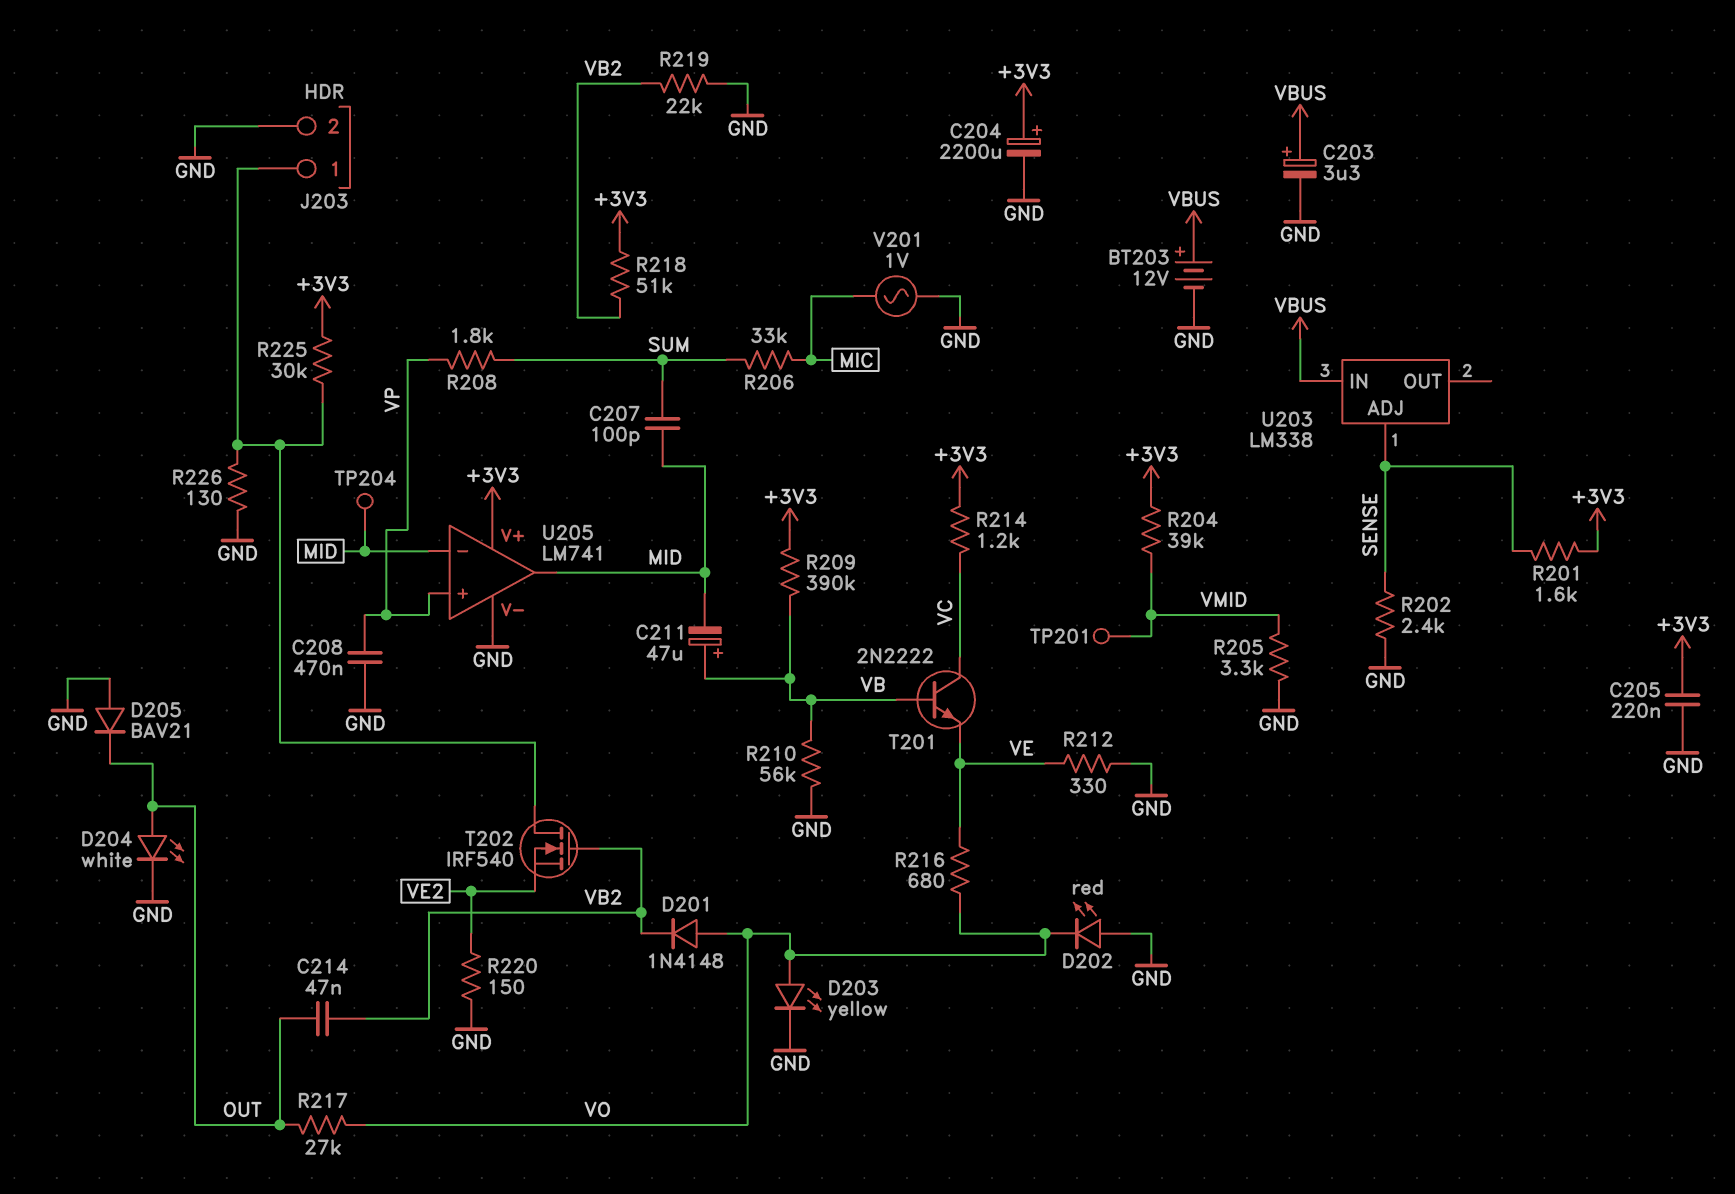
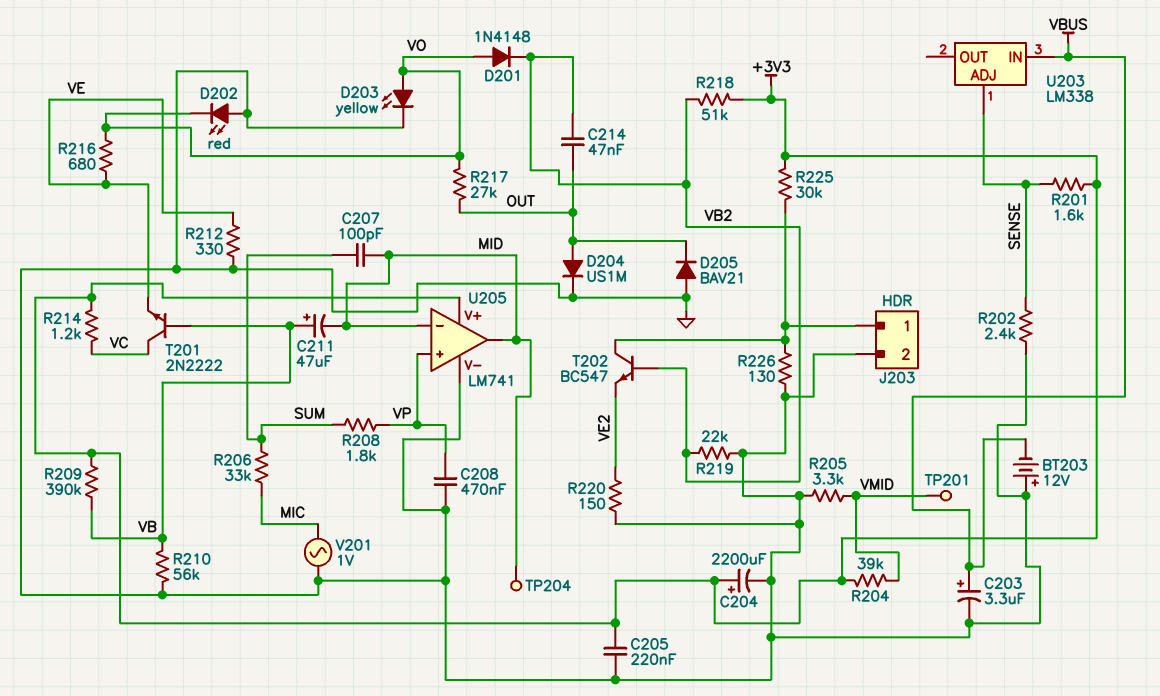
BT203: 12V (plus VBUS, minus GND) -> 12V (plus GND, minus VBUS)
D204: LED white (A OUT, K GND) -> diode US1M (A OUT, K GND)
T202: NMOS IRF540 (G VB2, D J203/1, S VE2) -> NPN BC547 (B VB2, C J203/1, E VE2)

